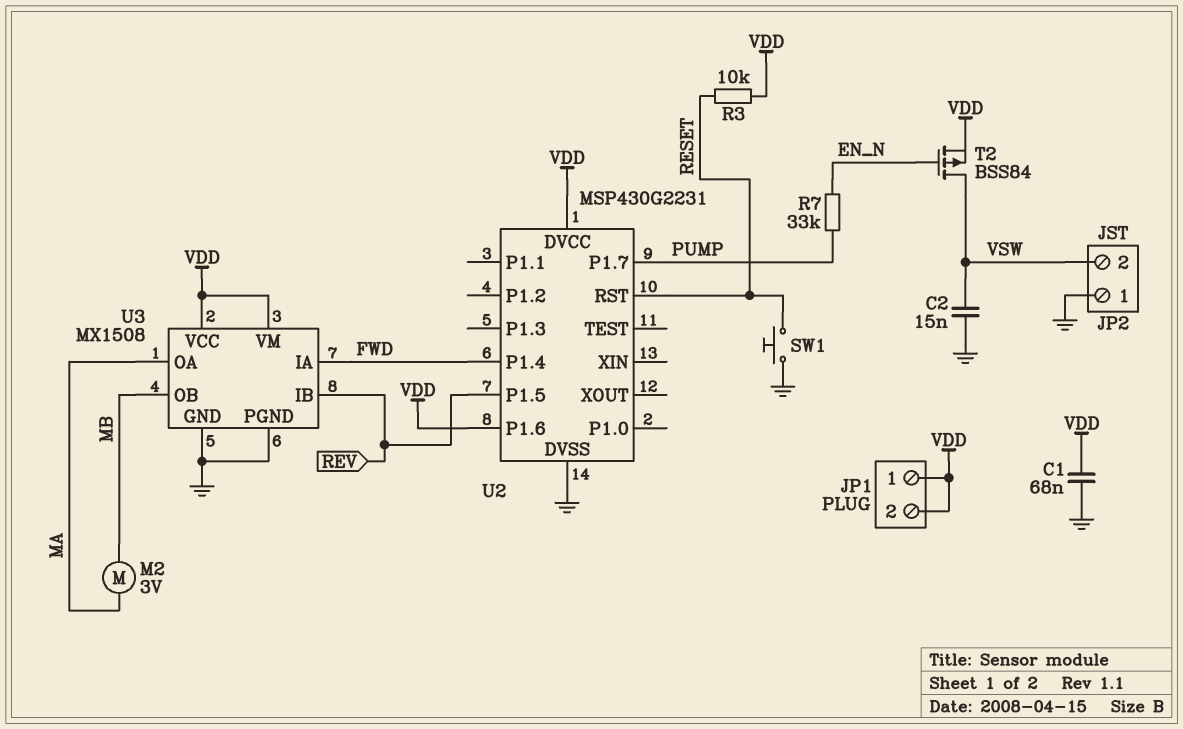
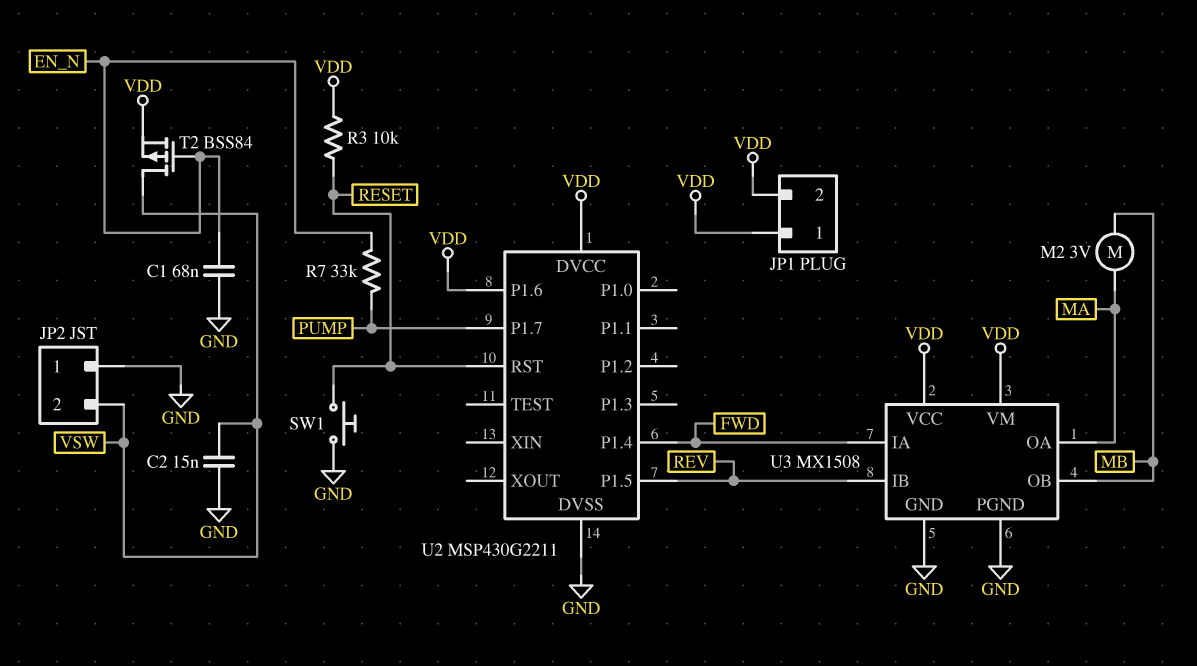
C1: 68nF (GND, VDD) -> 68nF (EN_N, GND)
U2: MSP430G2231 -> MSP430G2211

